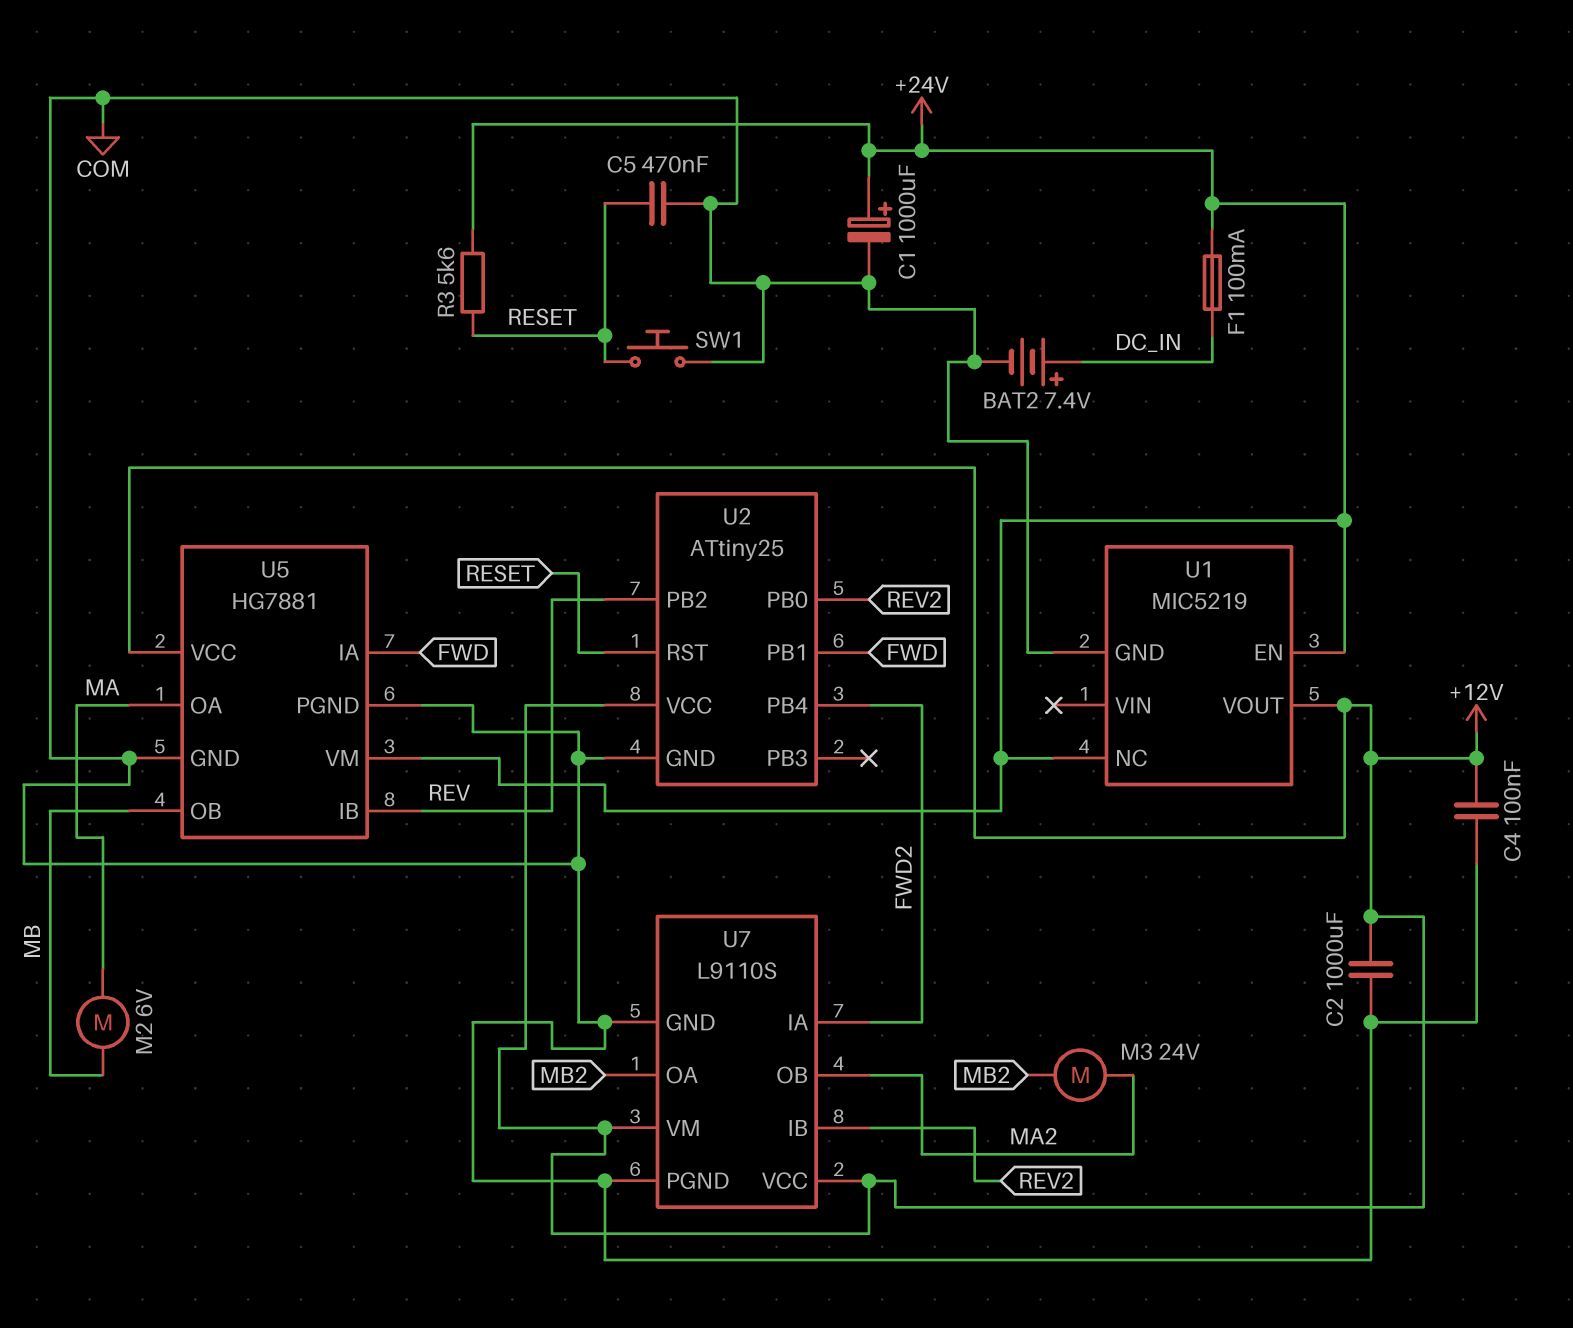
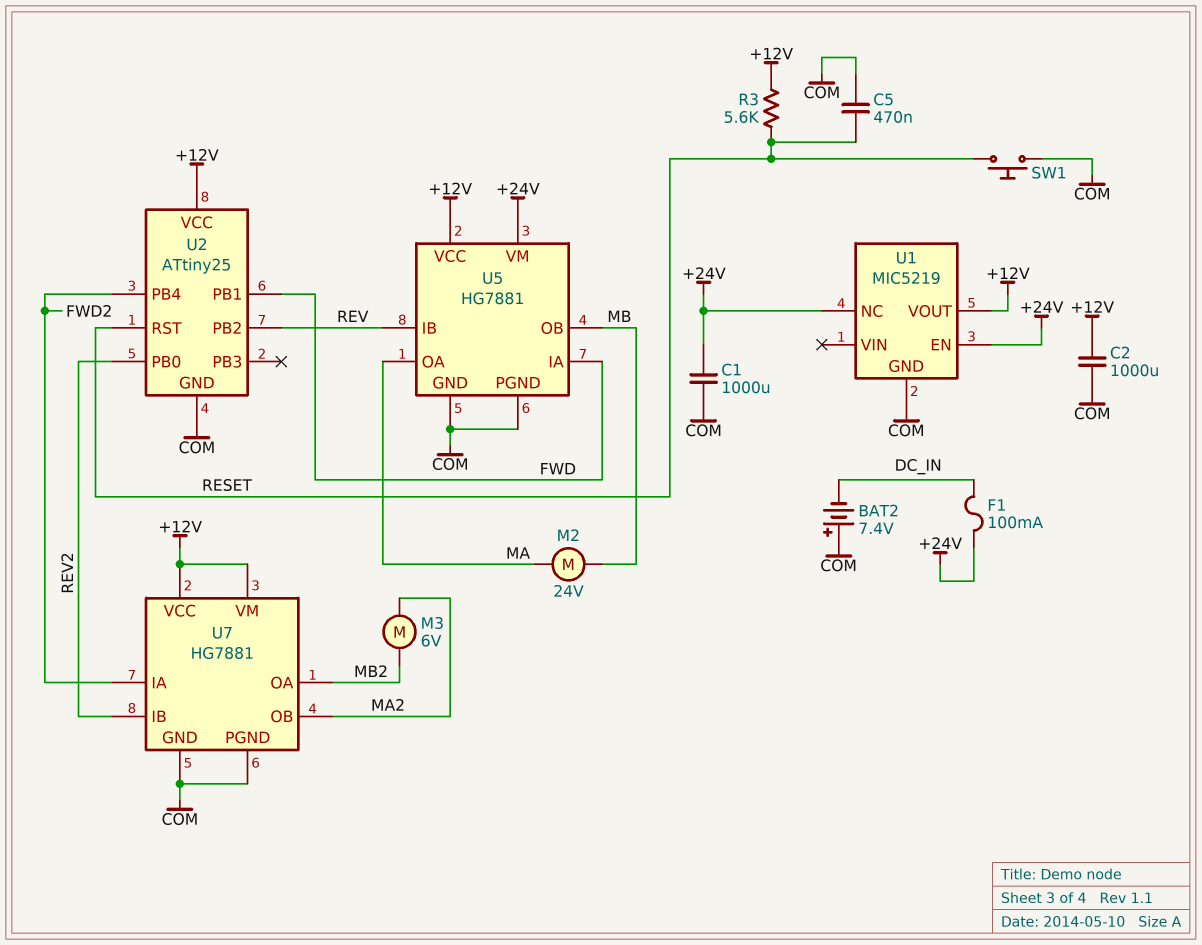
BAT2: 7.4V (plus DC_IN, minus COM) -> 7.4V (plus COM, minus DC_IN)
C1: 1000uF (plus +24V, minus COM) -> 1000uF (+24V, COM)
C4: 100nF (+12V, COM) -> none
M2: motor 6V (MA, MB) -> motor 24V (MA, MB)
M3: motor 24V (MA2, MB2) -> motor 6V (MA2, MB2)
R3: 5.6k (+24V, RESET) -> 5.6k (+12V, RESET)
U7: L9110S -> HG7881

